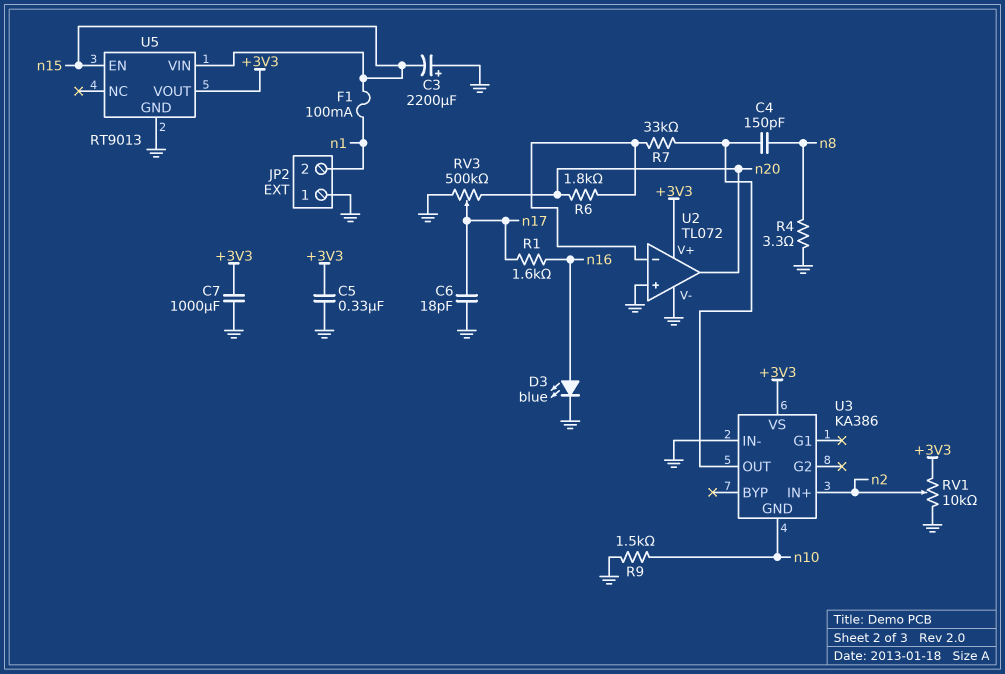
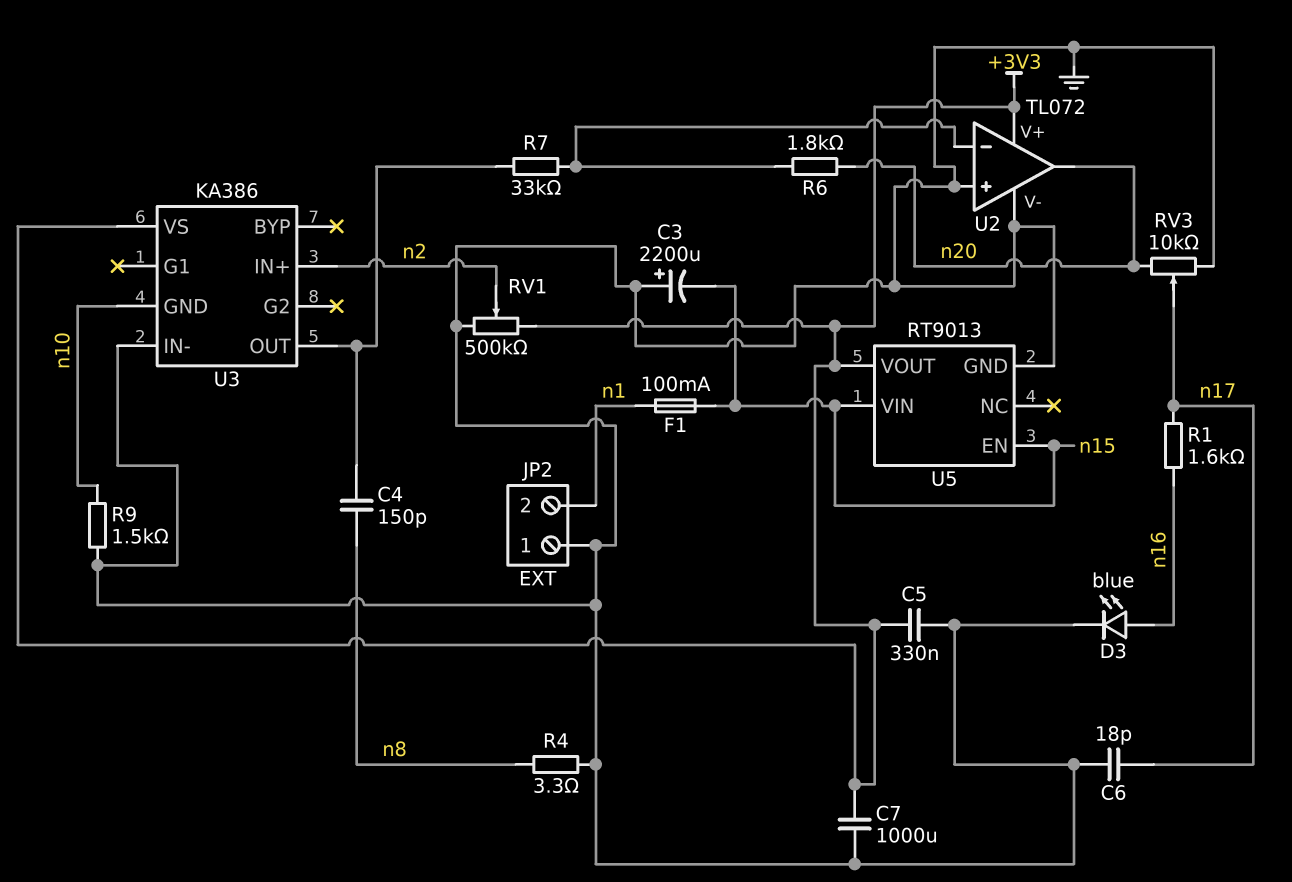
RV1: 10k (+3V3, GND, wiper n2) -> 500k (+3V3, GND, wiper n2)
RV3: 500k (GND, n20, wiper n17) -> 10k (GND, n20, wiper n17)

